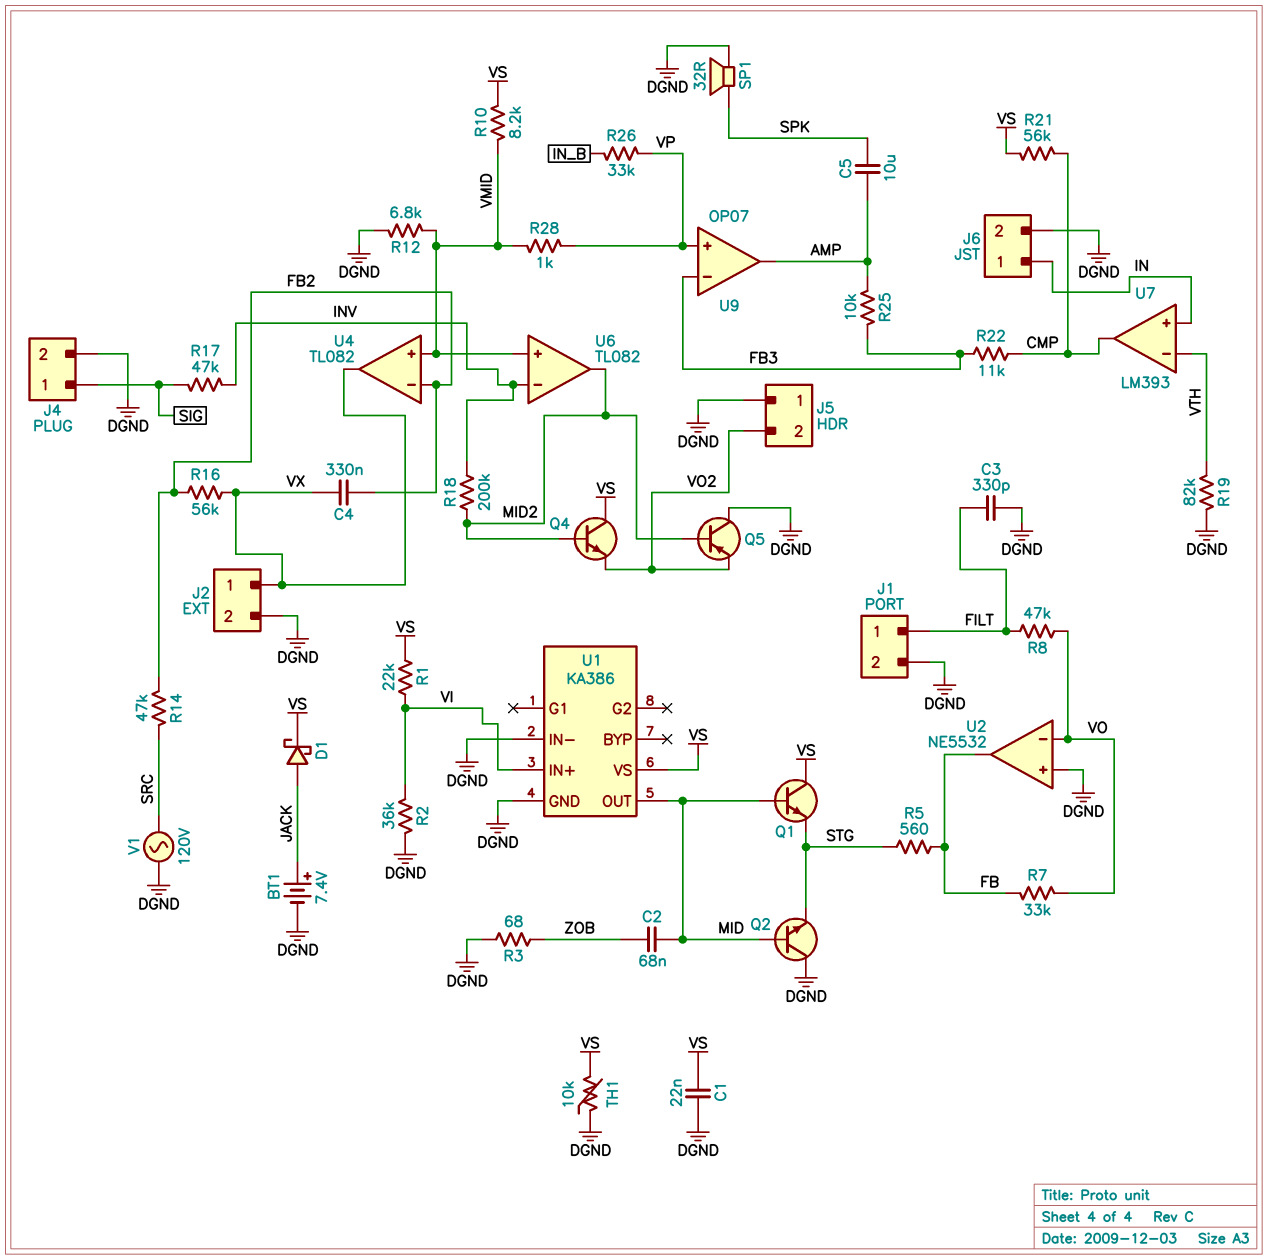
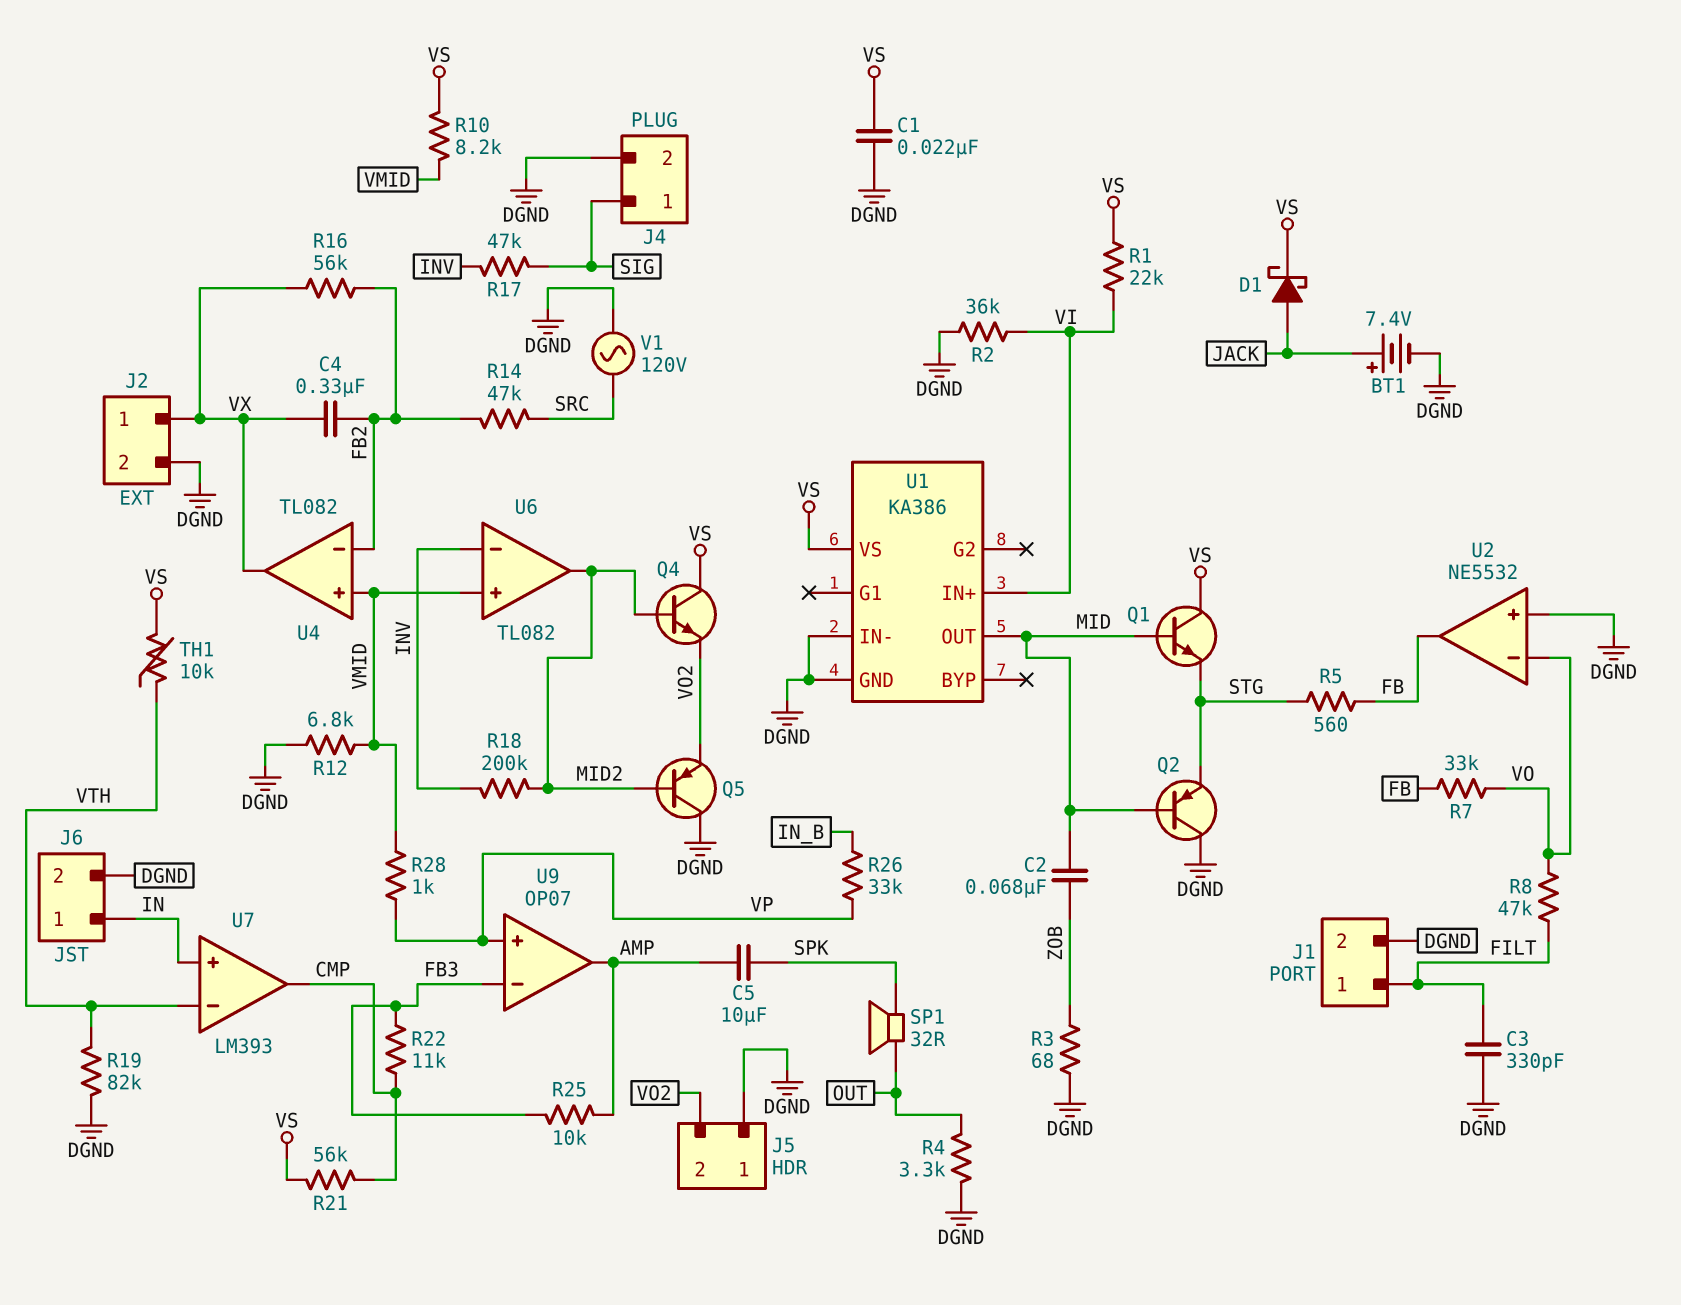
Q2: NPN (B MID, C DGND, E STG) -> PNP (B MID, C DGND, E STG)
R4: none -> 3.3k (DGND, OUT)
SP1: speaker 32R (DGND, SPK) -> speaker 32R (OUT, SPK)
TH1: 10k (DGND, VS) -> 10k (VS, VTH)

